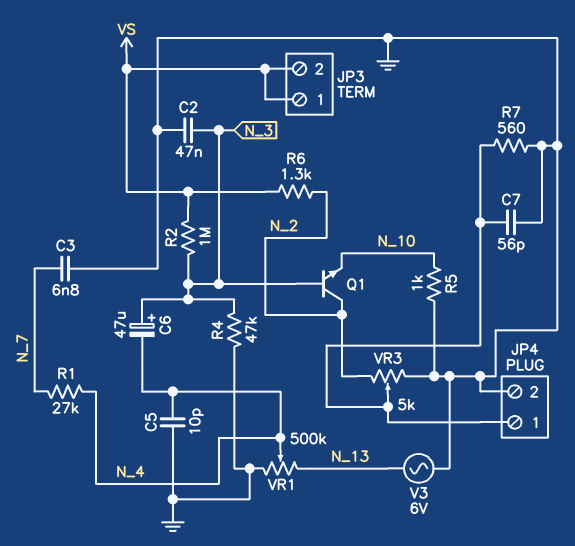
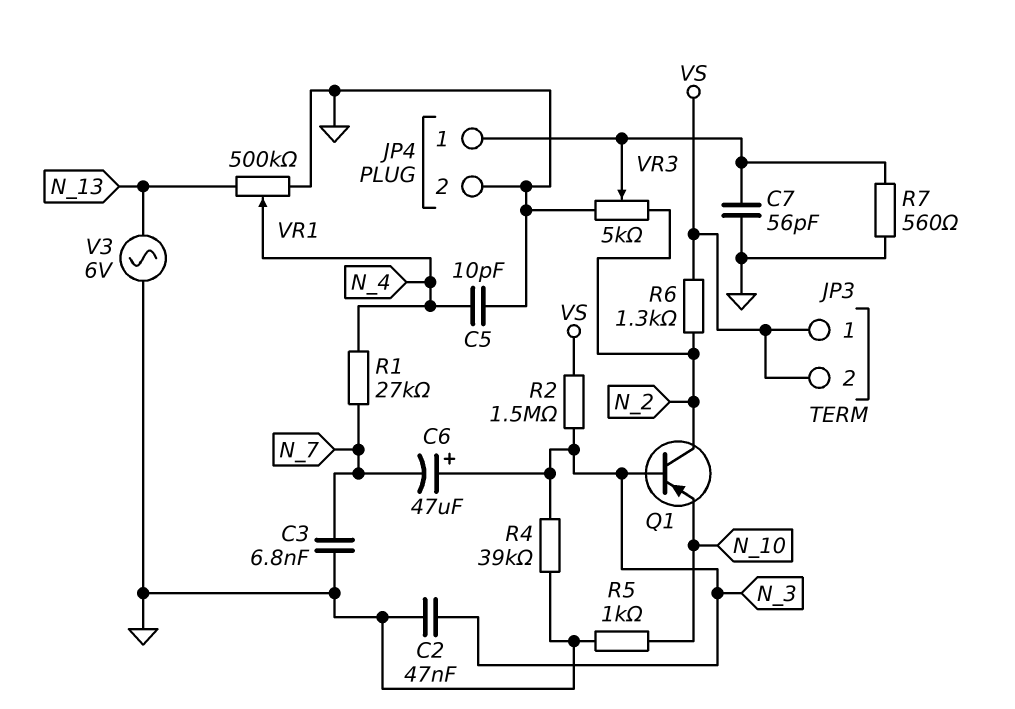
C6: 47uF (plus N_3, minus N_4) -> 47uF (plus N_3, minus N_7)
Q1: NPN (B N_3, C N_2, E N_10) -> PNP (B N_3, C N_2, E N_10)
R2: 1M (N_3, VS) -> 1.5M (N_3, VS)
R4: 47k (GND, N_3) -> 39k (GND, N_3)

